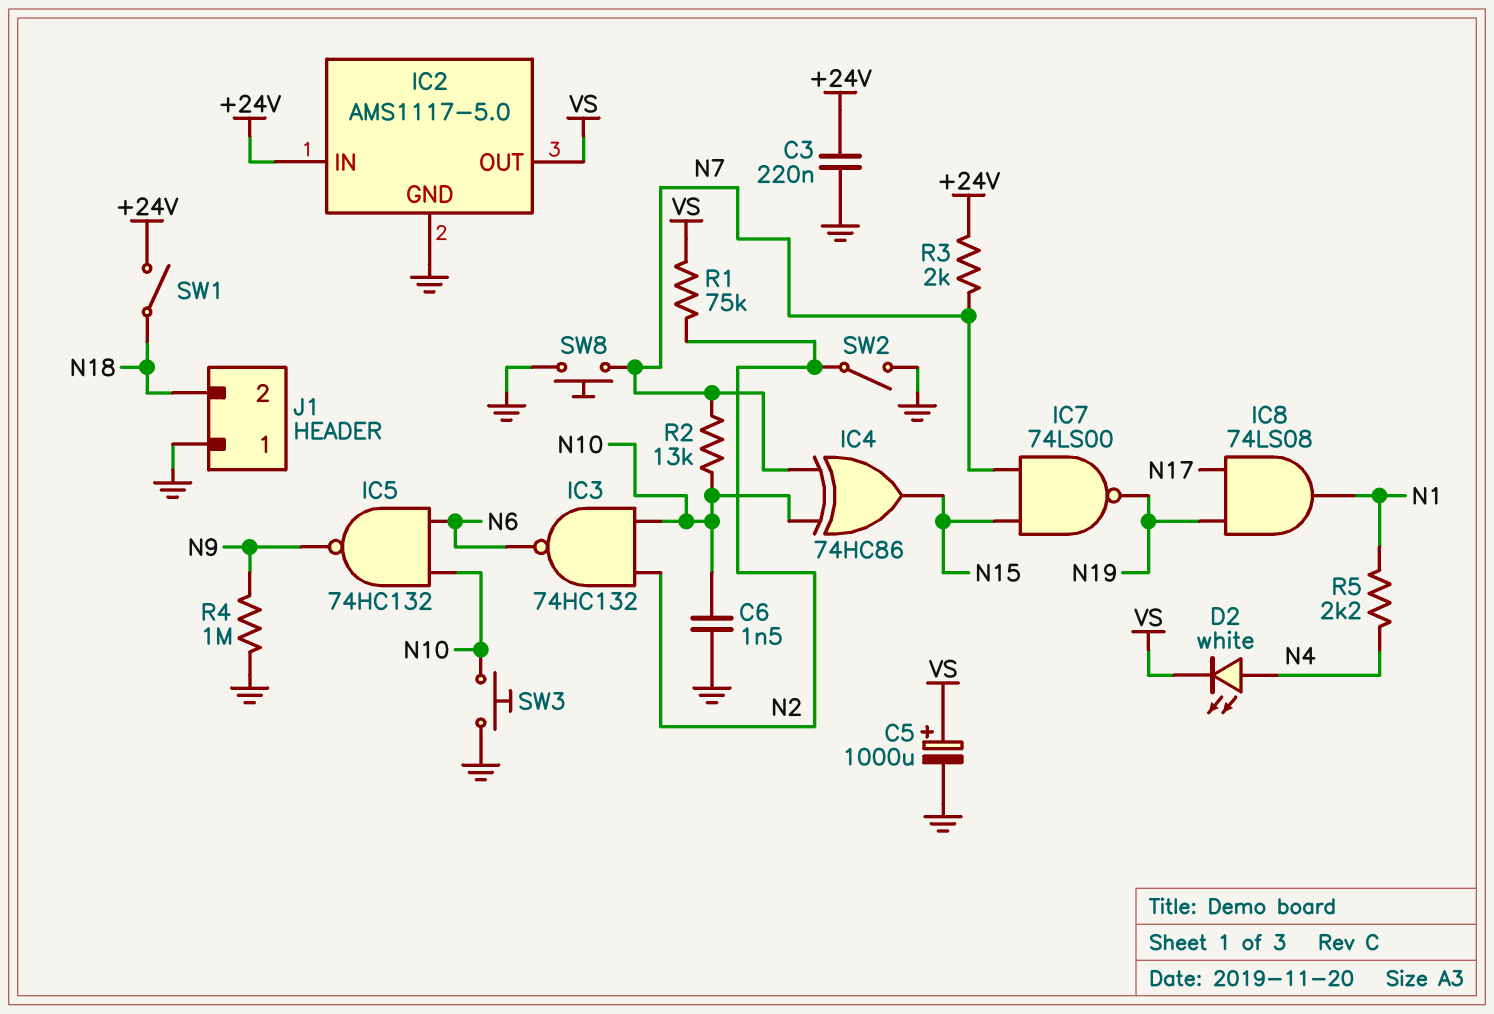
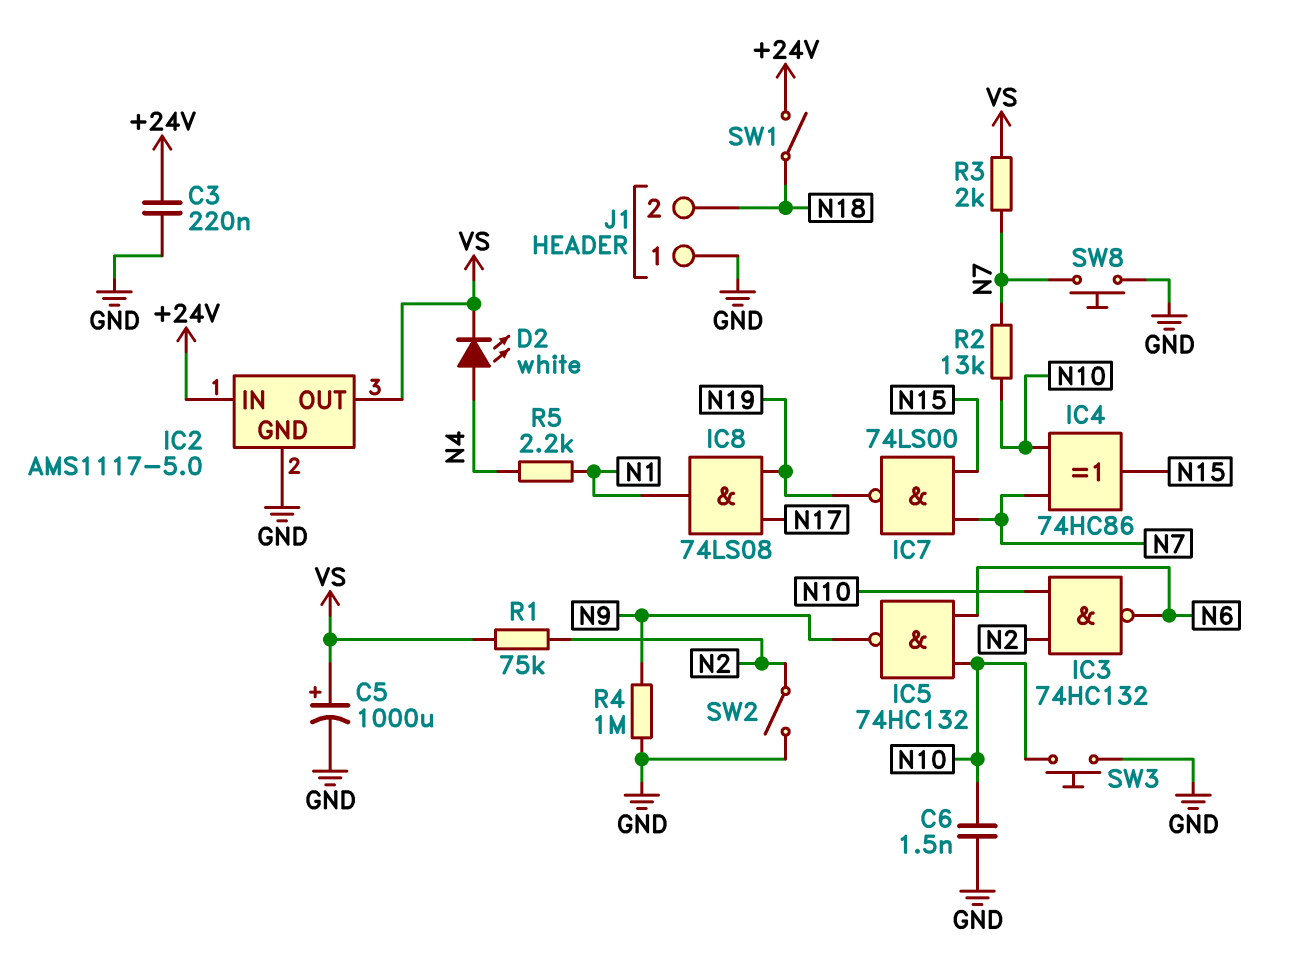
R3: 2k (+24V, N7) -> 2k (N7, VS)

